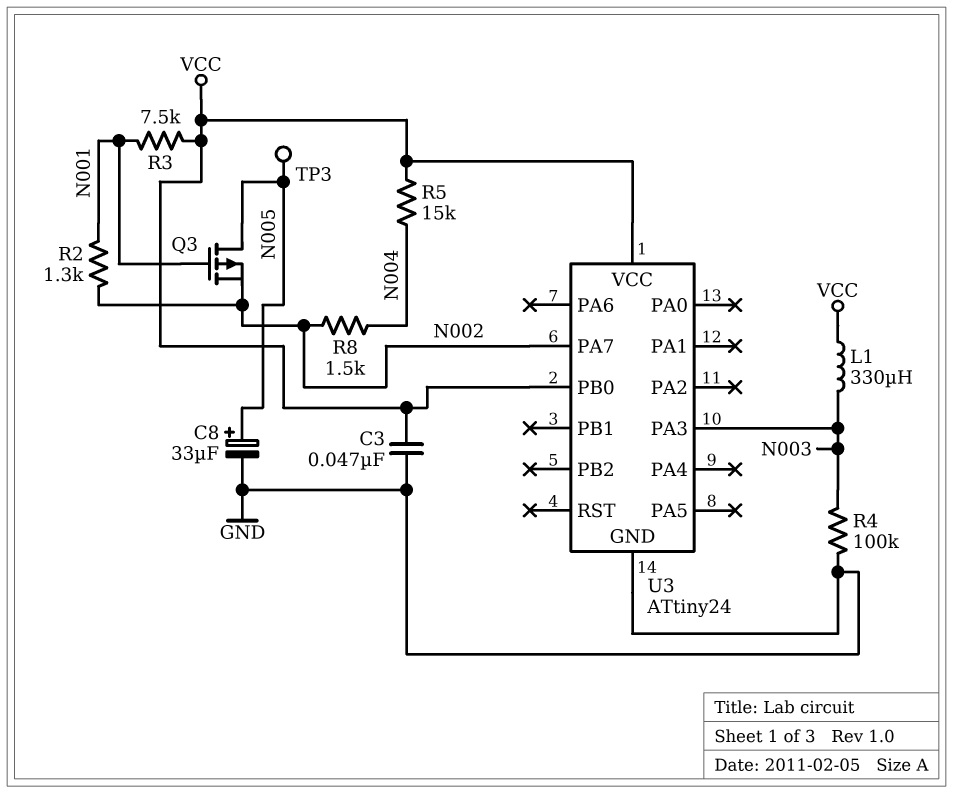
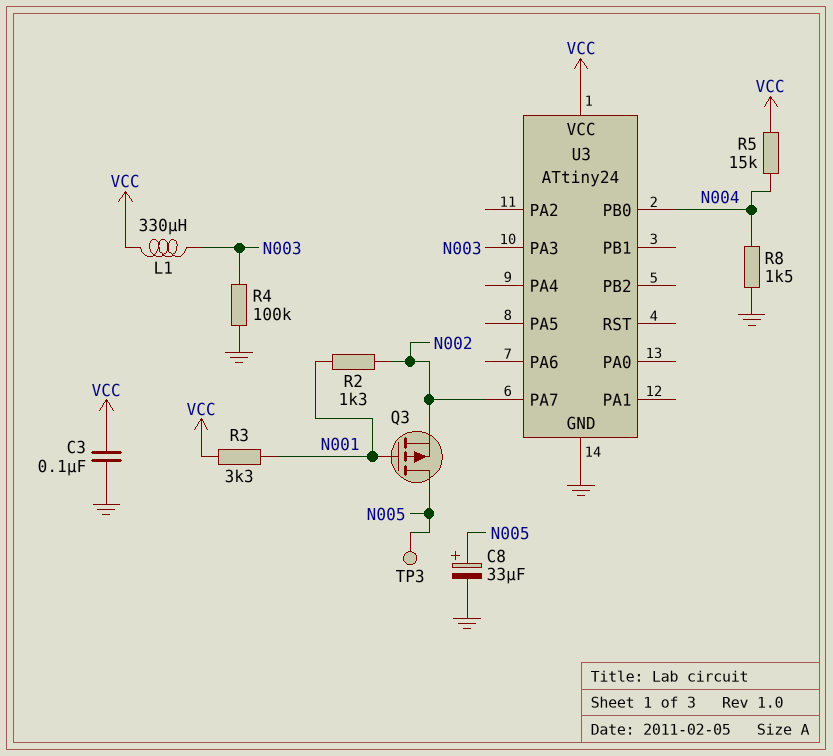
C3: 47nF (GND, VCC) -> 100nF (GND, VCC)
R3: 7.5k (N001, VCC) -> 3.3k (N001, VCC)
R8: 1.5k (N002, N004) -> 1.5k (GND, N004)
U3 pin PB0: VCC -> N004

